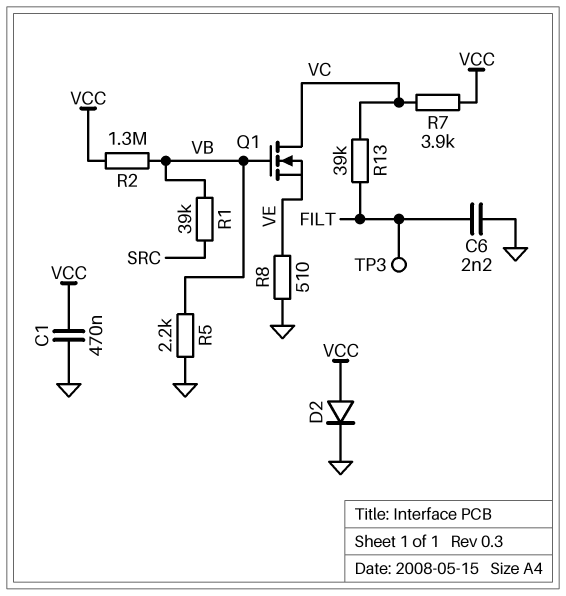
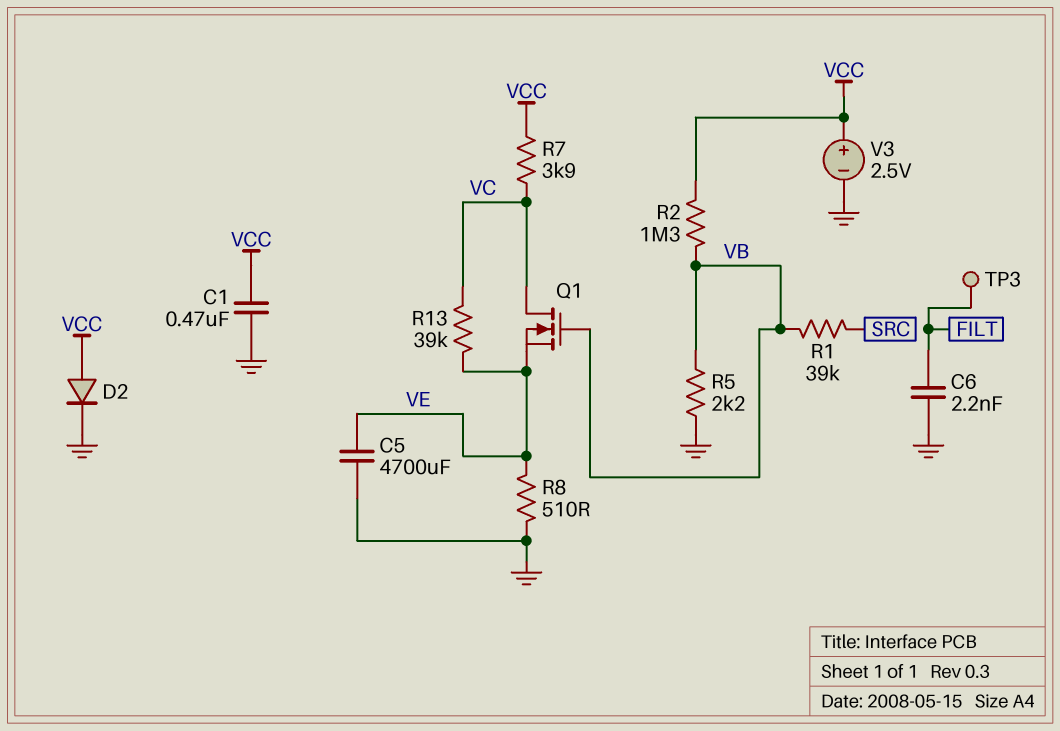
C5: none -> 4700uF (GND, VE)
R13: 39k (FILT, VC) -> 39k (VC, VE)
V3: none -> 2.5V (plus VCC, minus GND)

